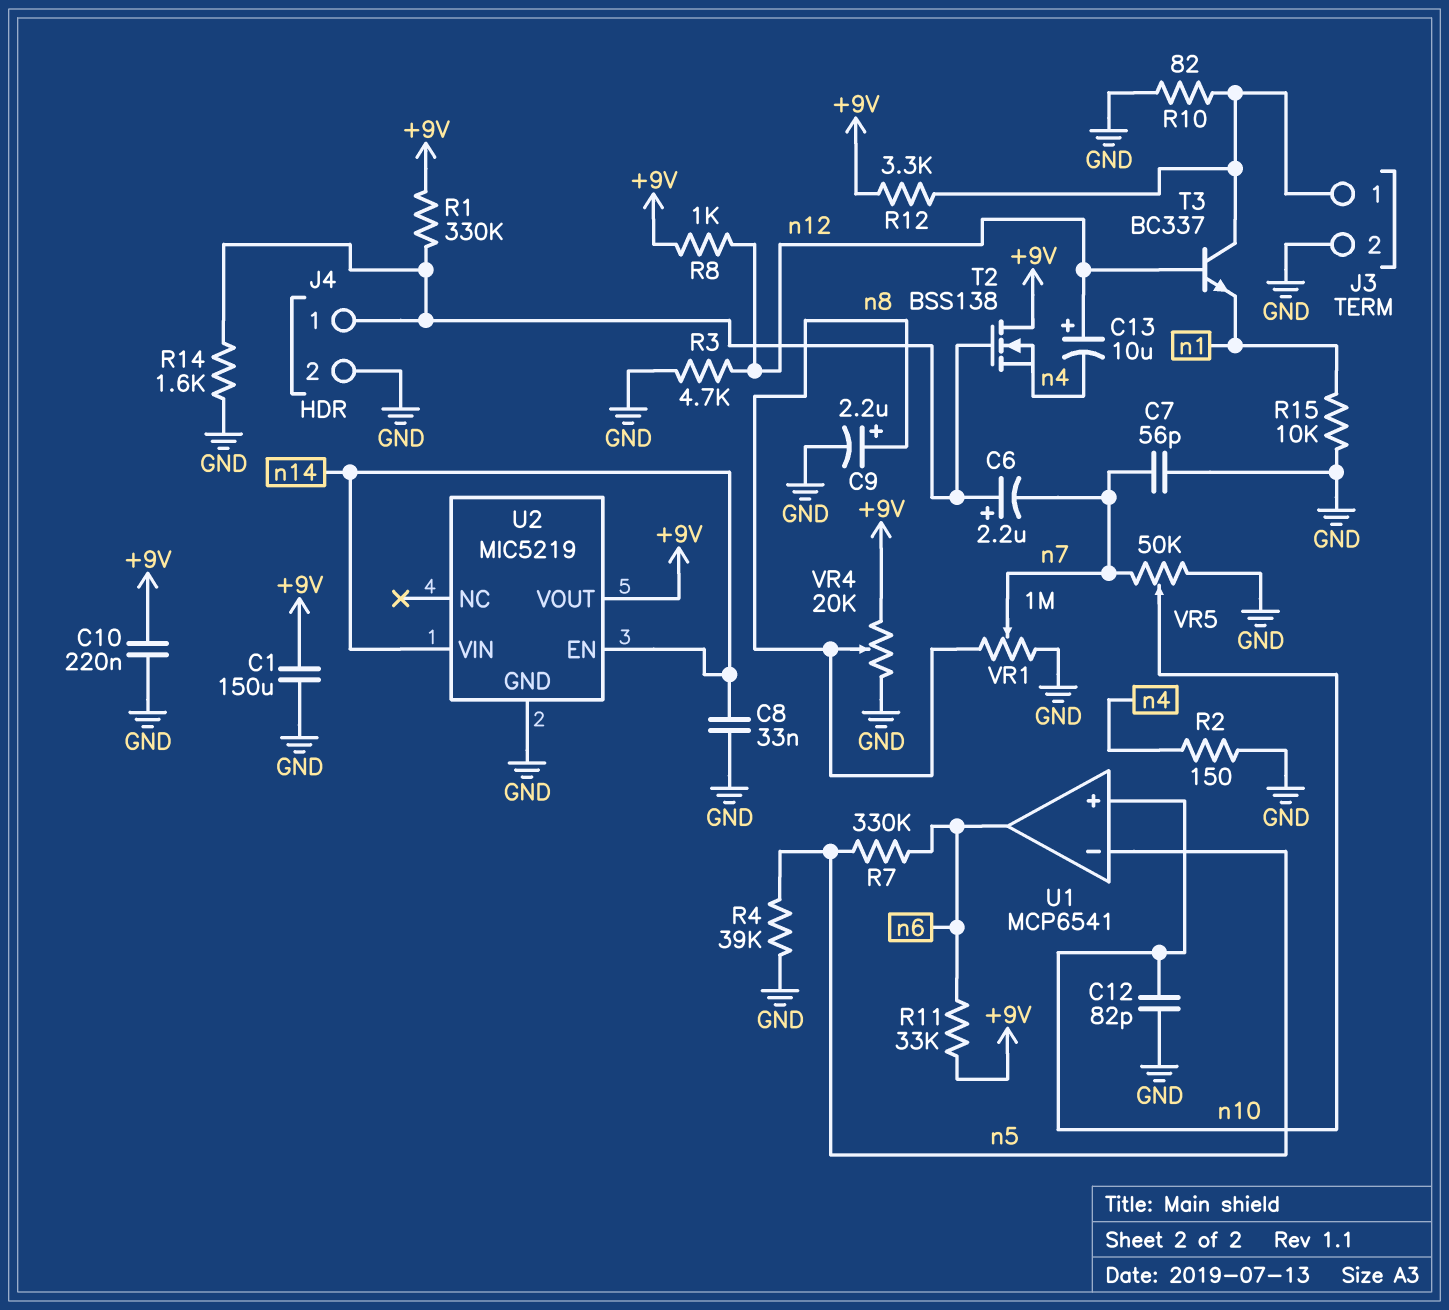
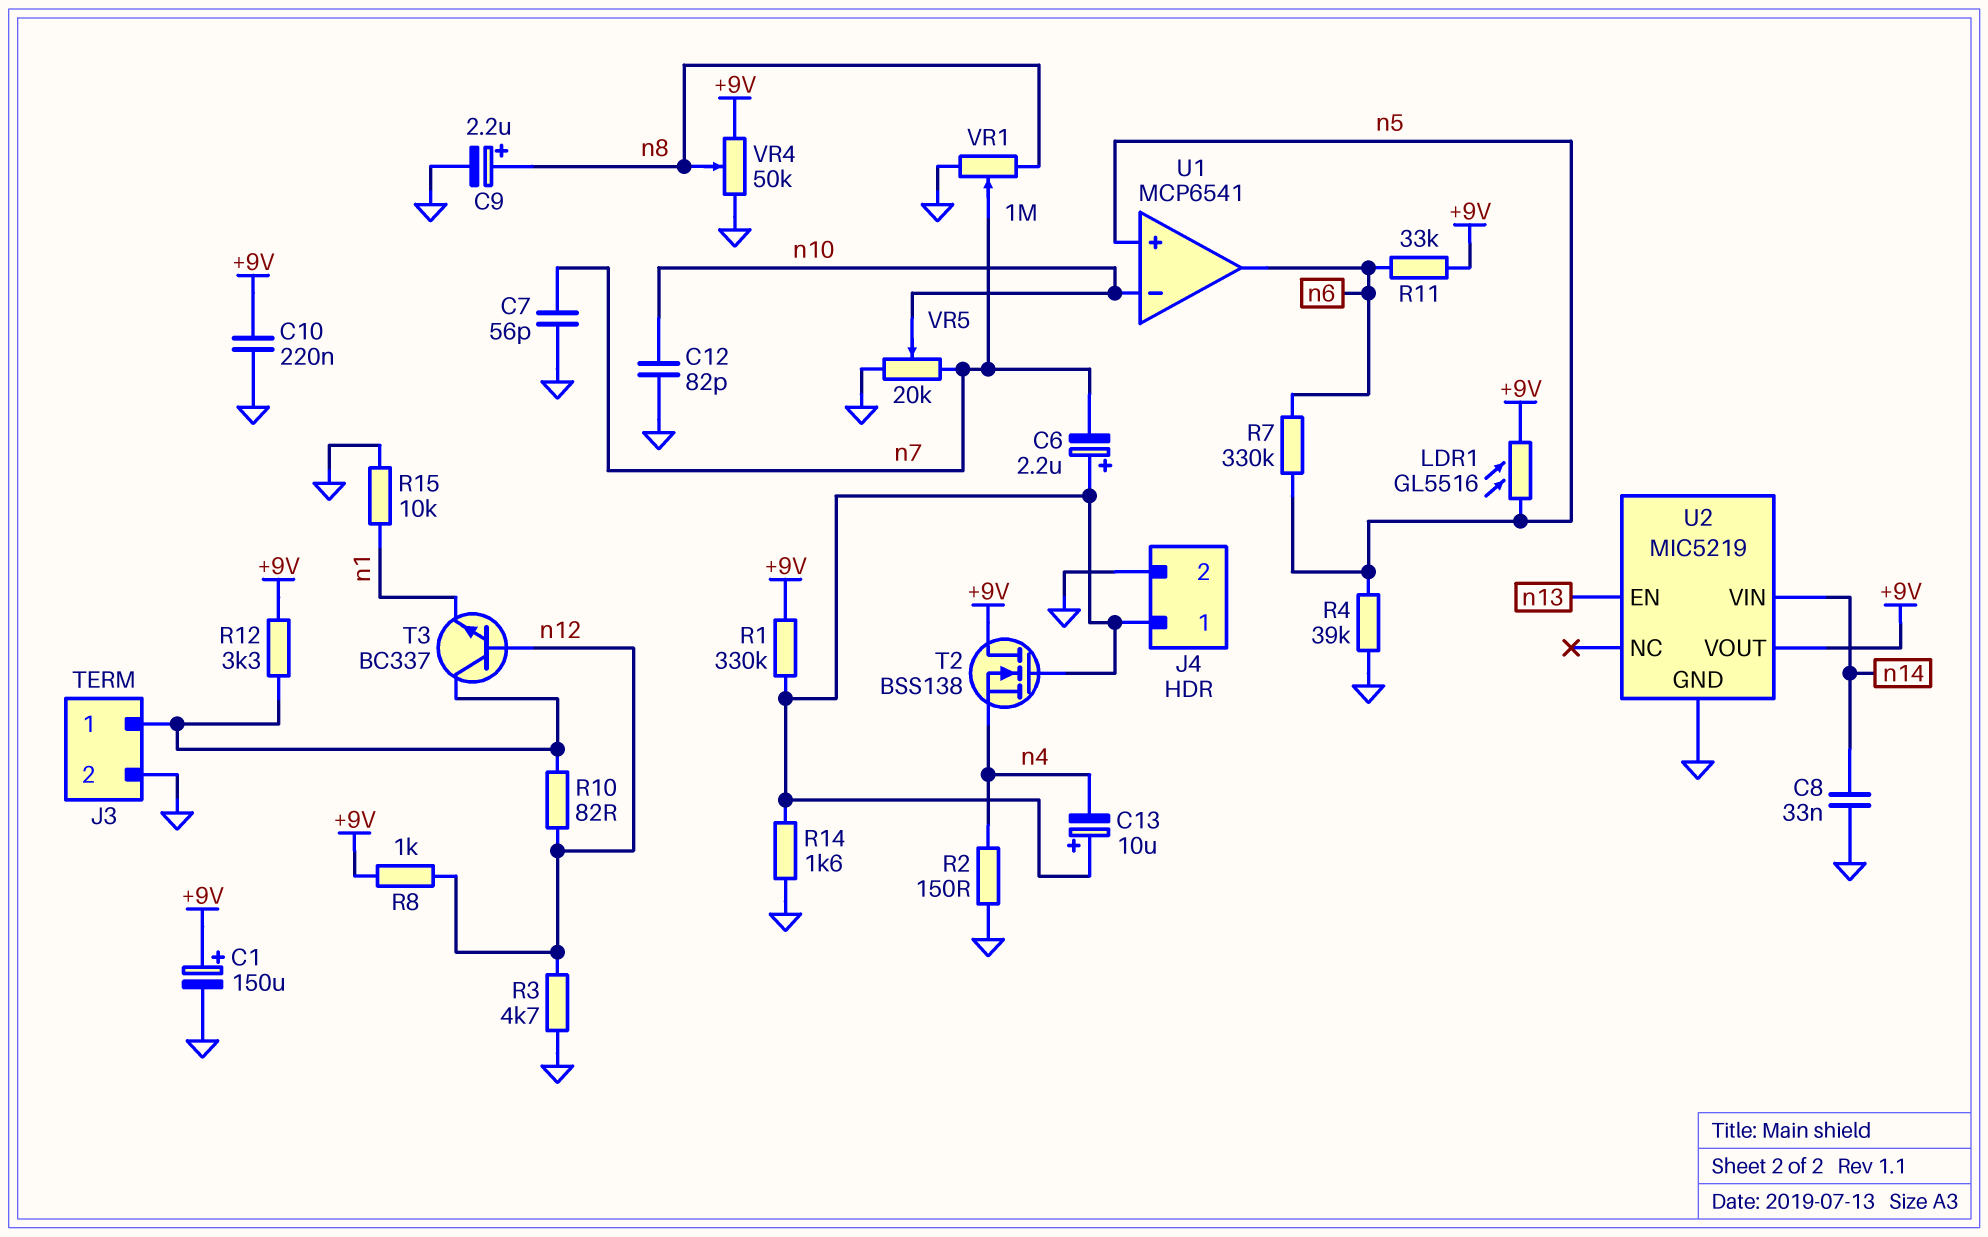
C1: 150uF (+9V, GND) -> 150uF (plus +9V, minus GND)
C13: 10uF (plus n12, minus n4) -> 10uF (plus J4/1, minus n4)
LDR1: none -> GL5516 (+9V, n5)
R10: 82 (GND, J3/1) -> 82 (J3/1, n12)
U1 pin in+: n10 -> n5
U1 pin in-: n5 -> n10
U2 pin EN: n14 -> n13
VR4: 20k (+9V, GND, wiper n8) -> 50k (+9V, GND, wiper n8)
VR5: 50k (GND, n7, wiper n10) -> 20k (GND, n7, wiper n10)

